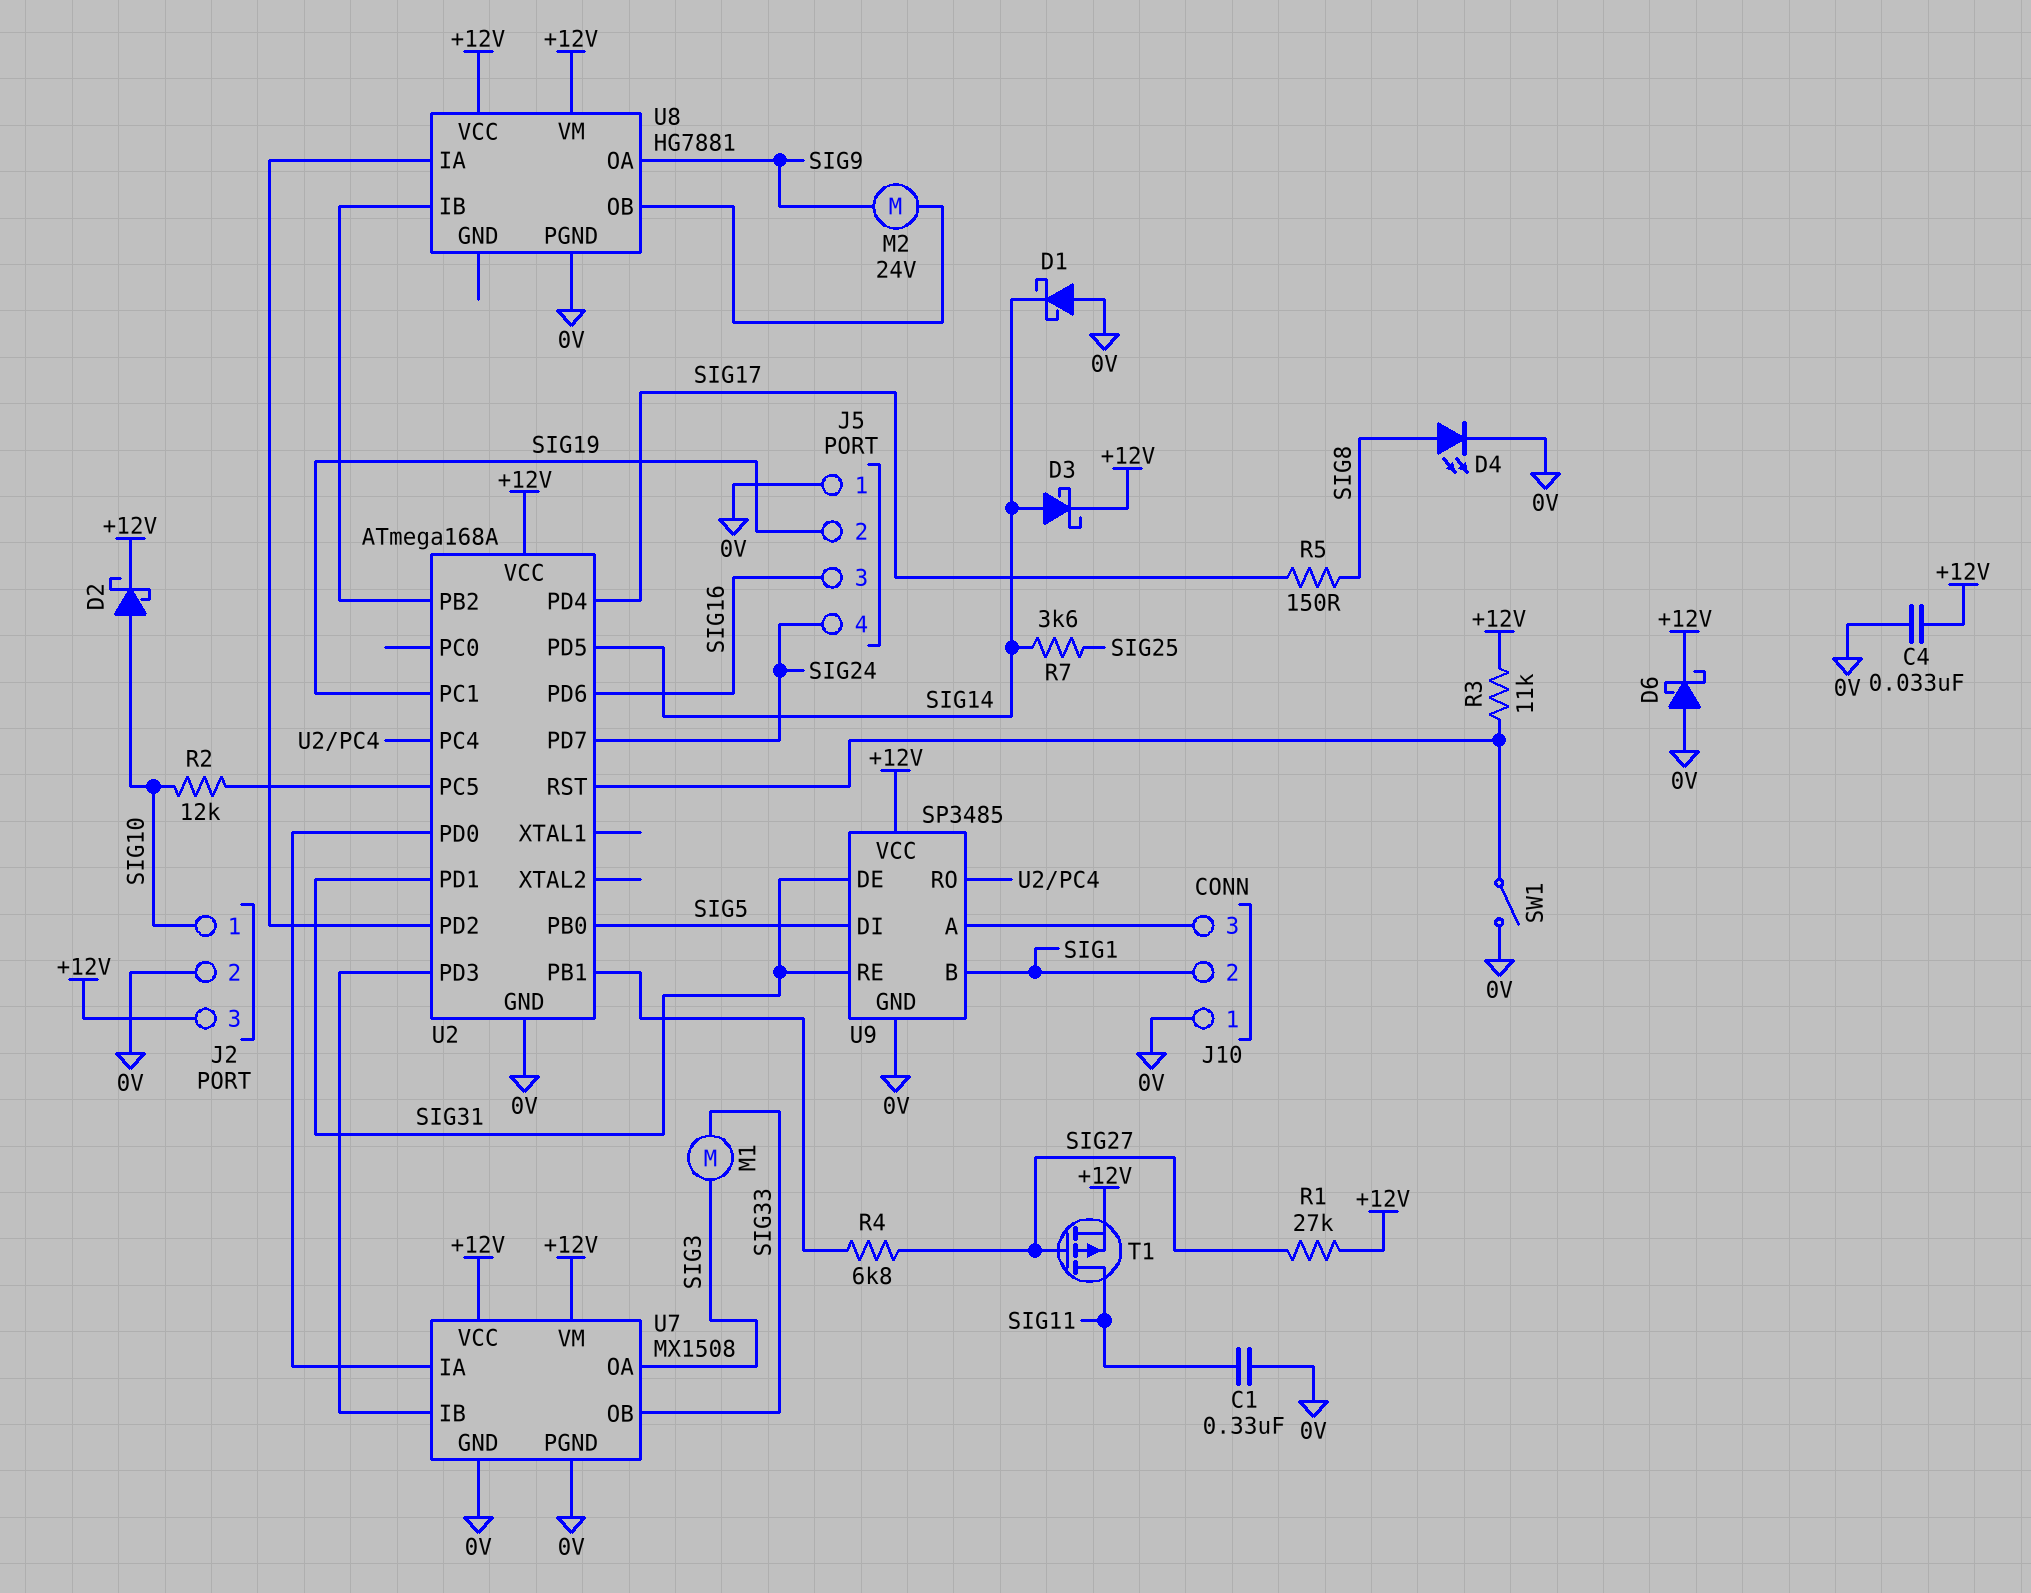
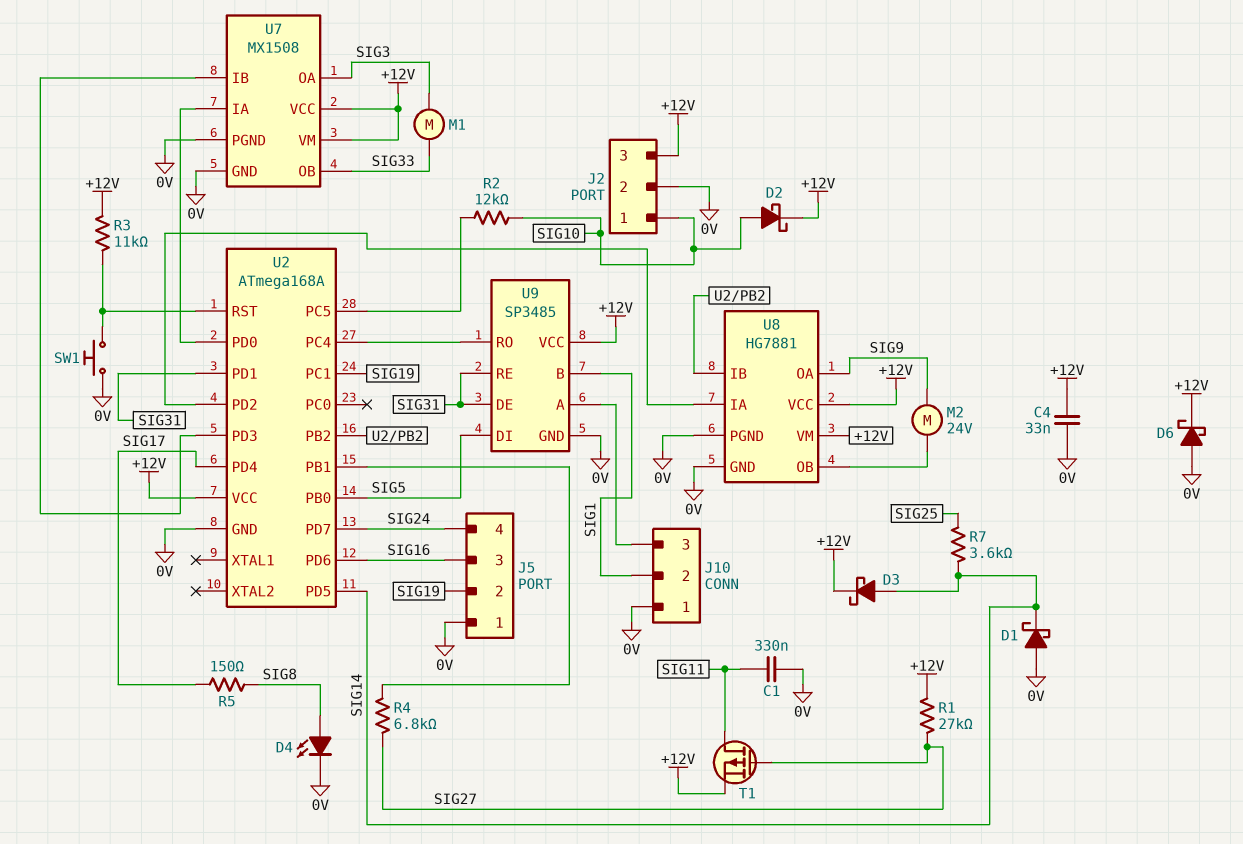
SW1: switch (0V, U2/RST) -> button (0V, U2/RST)
U8 pin GND: none -> 0V

